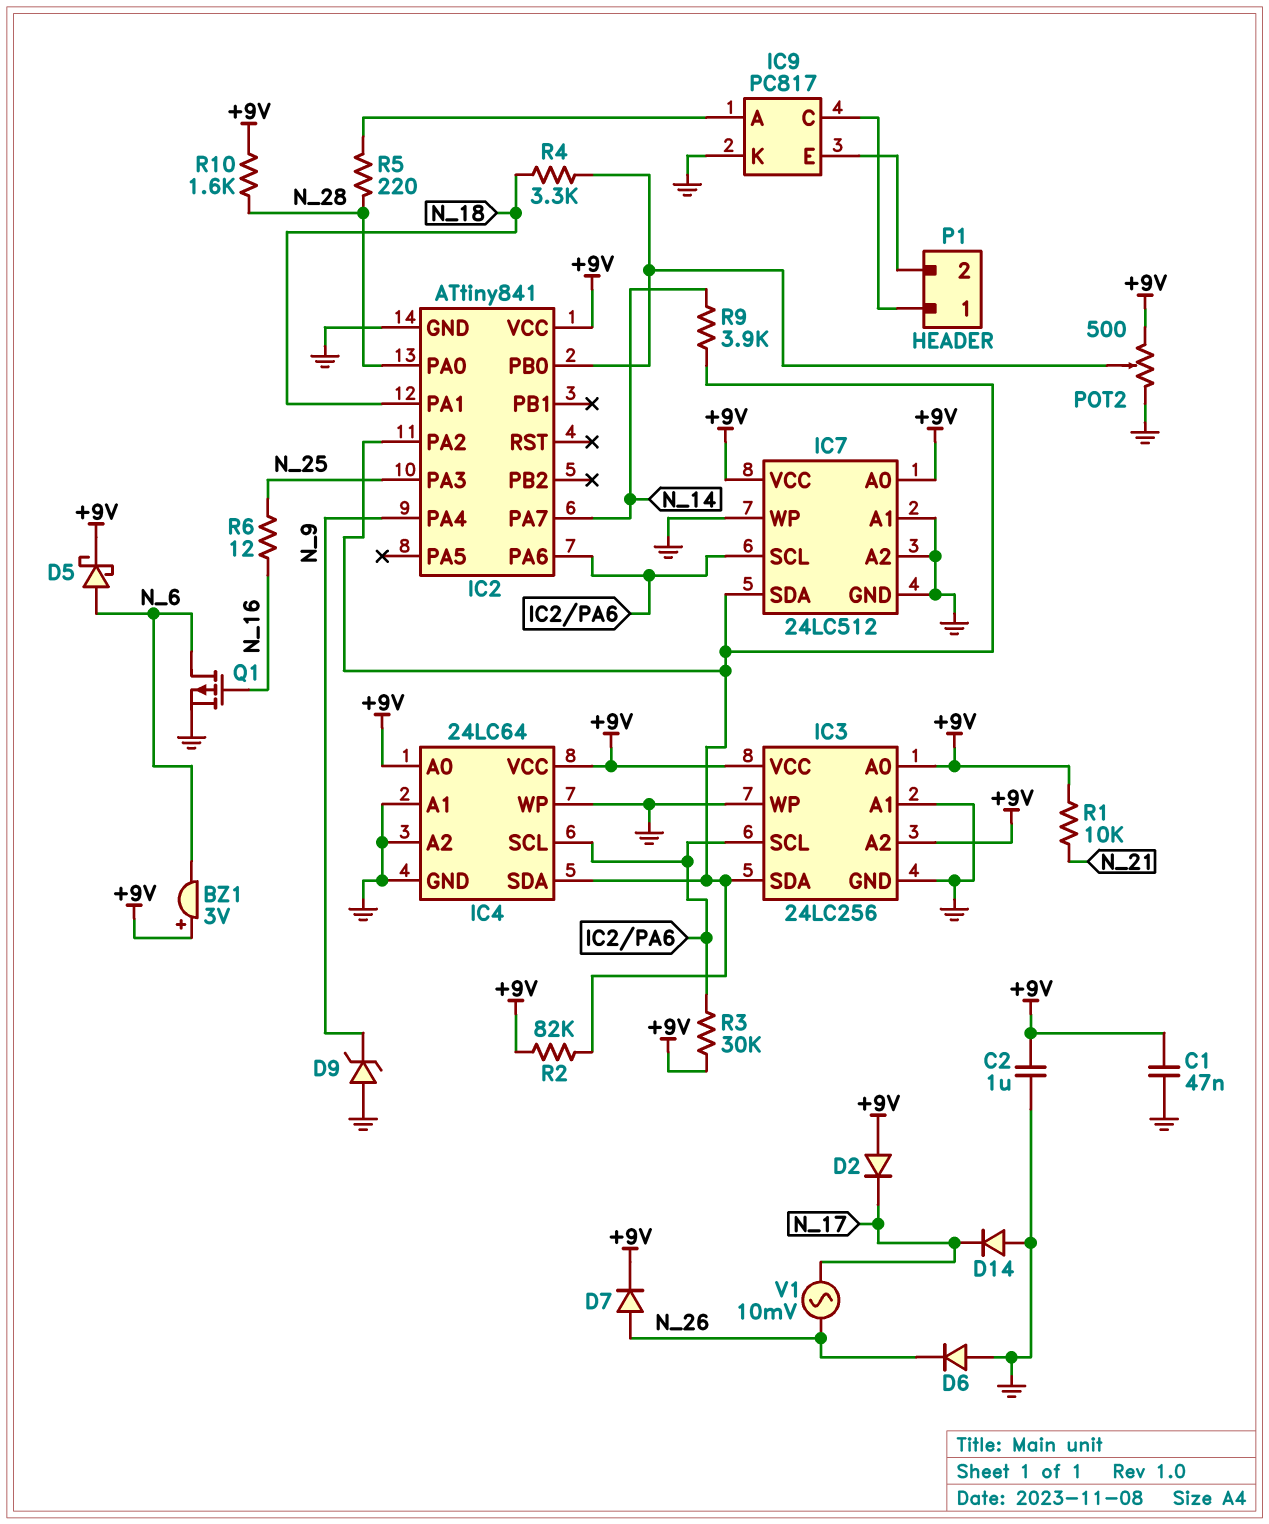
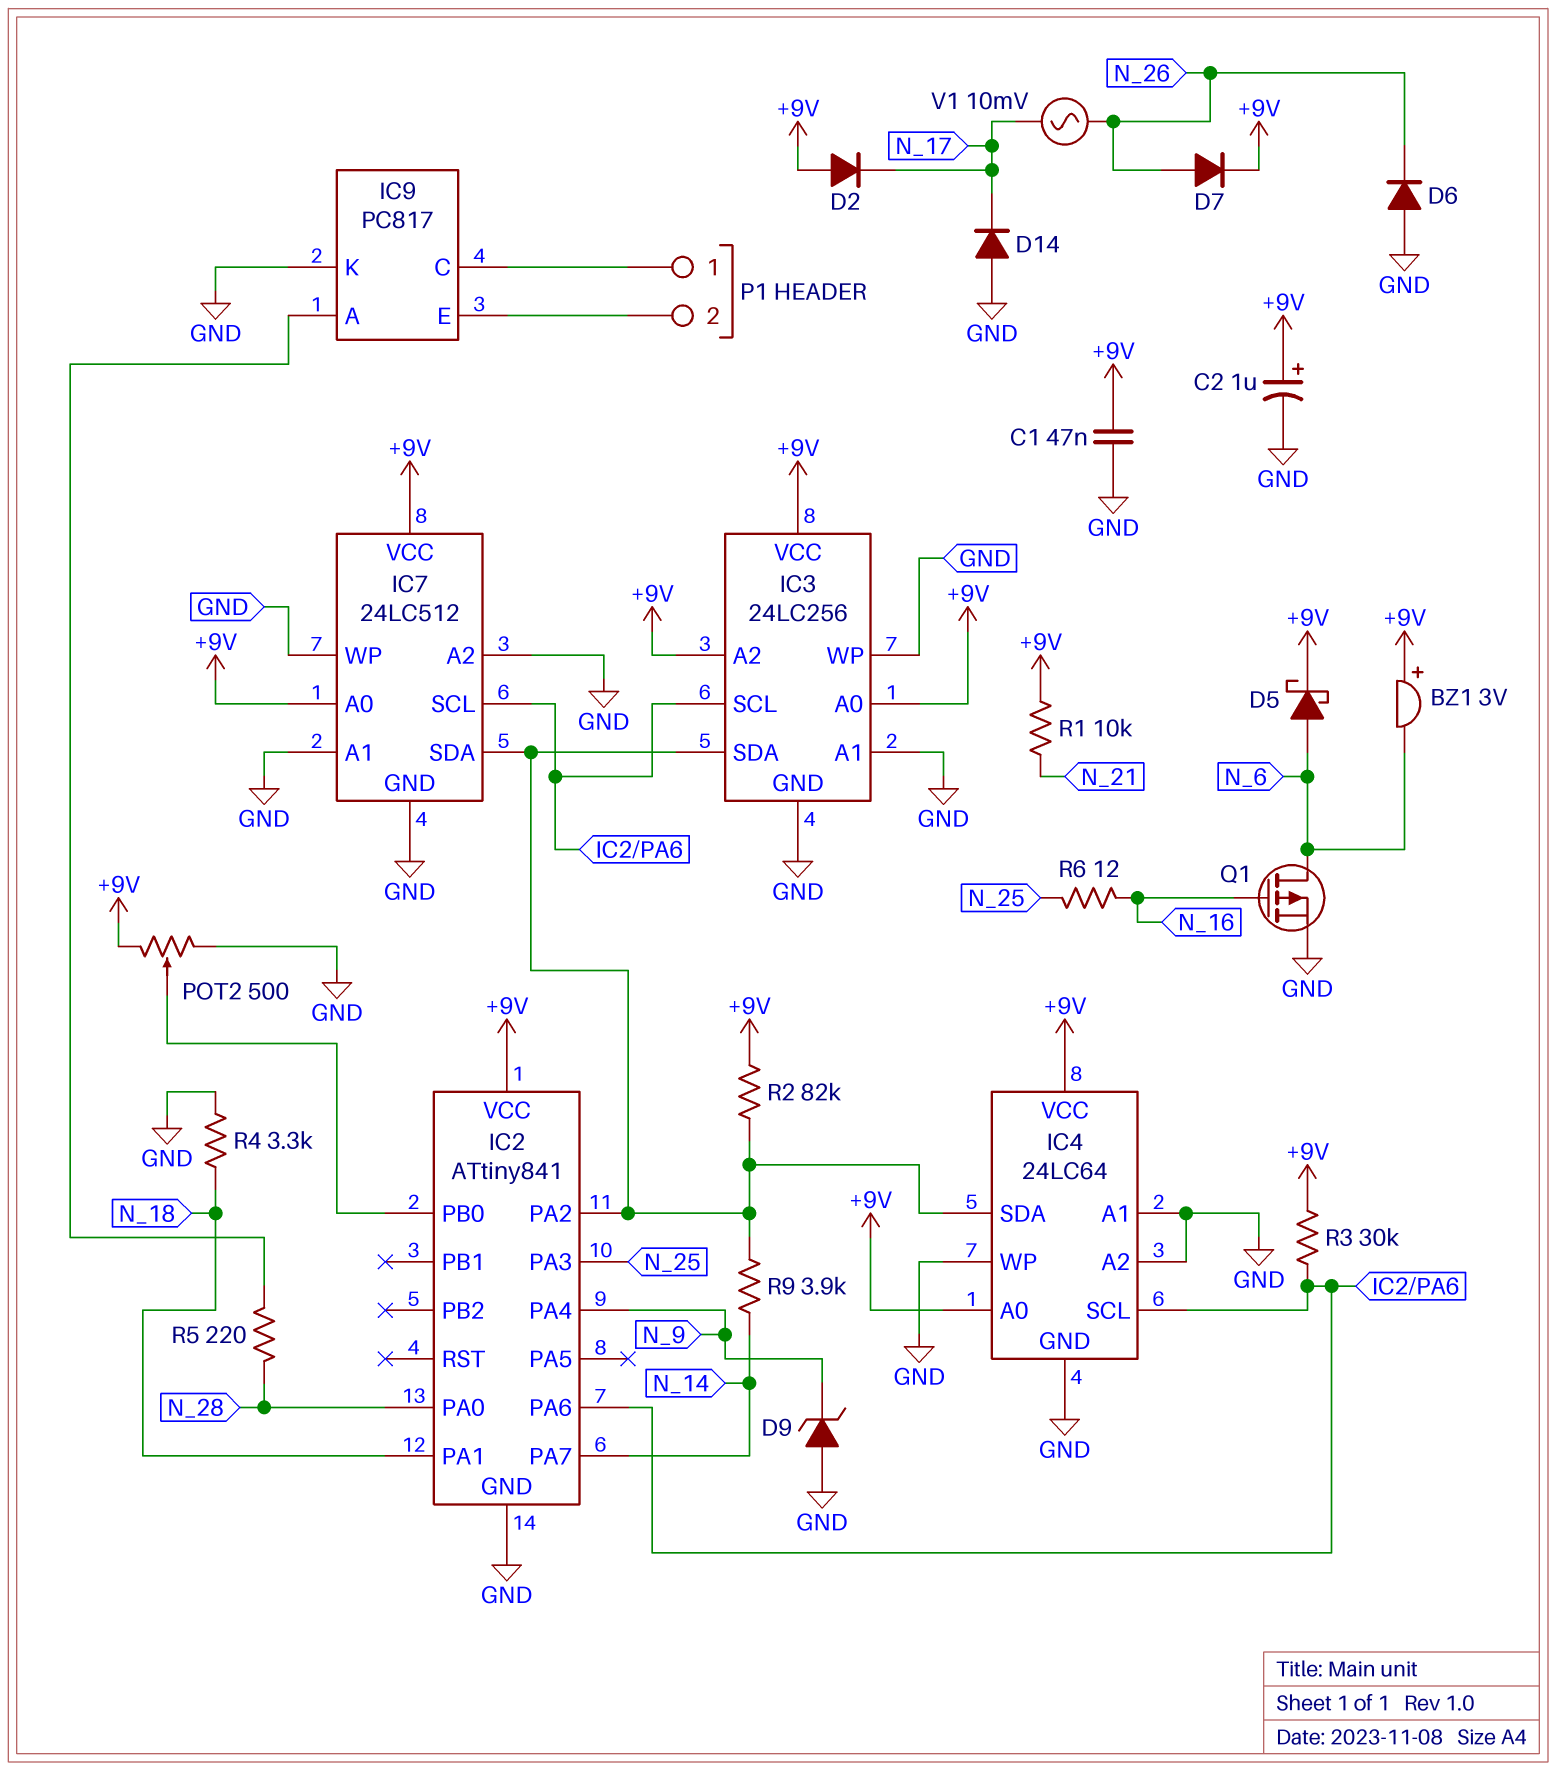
C2: 1uF (+9V, GND) -> 1uF (plus +9V, minus GND)
R4: 3.3k (IC2/PB0, N_18) -> 3.3k (GND, N_18)
R10: 1.6k (+9V, N_28) -> none

